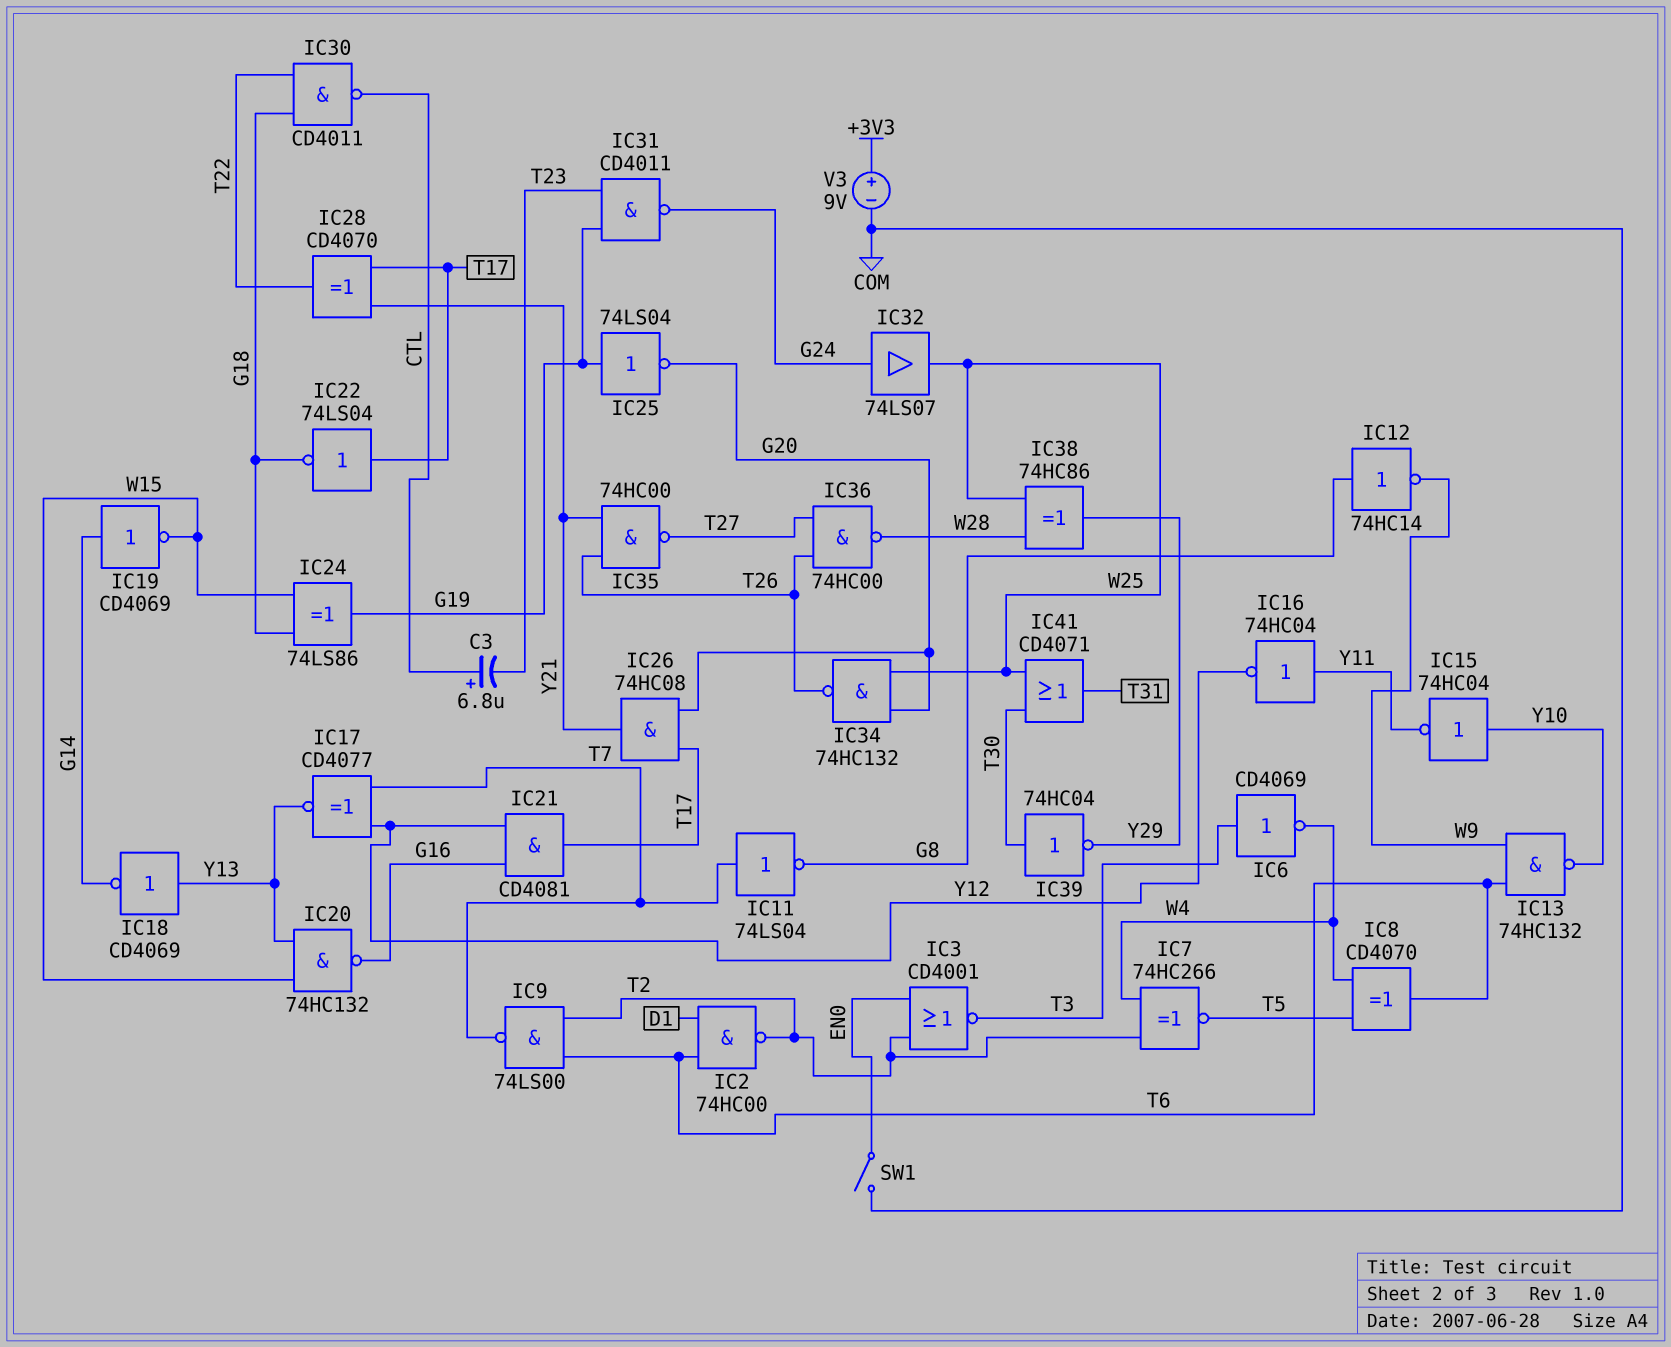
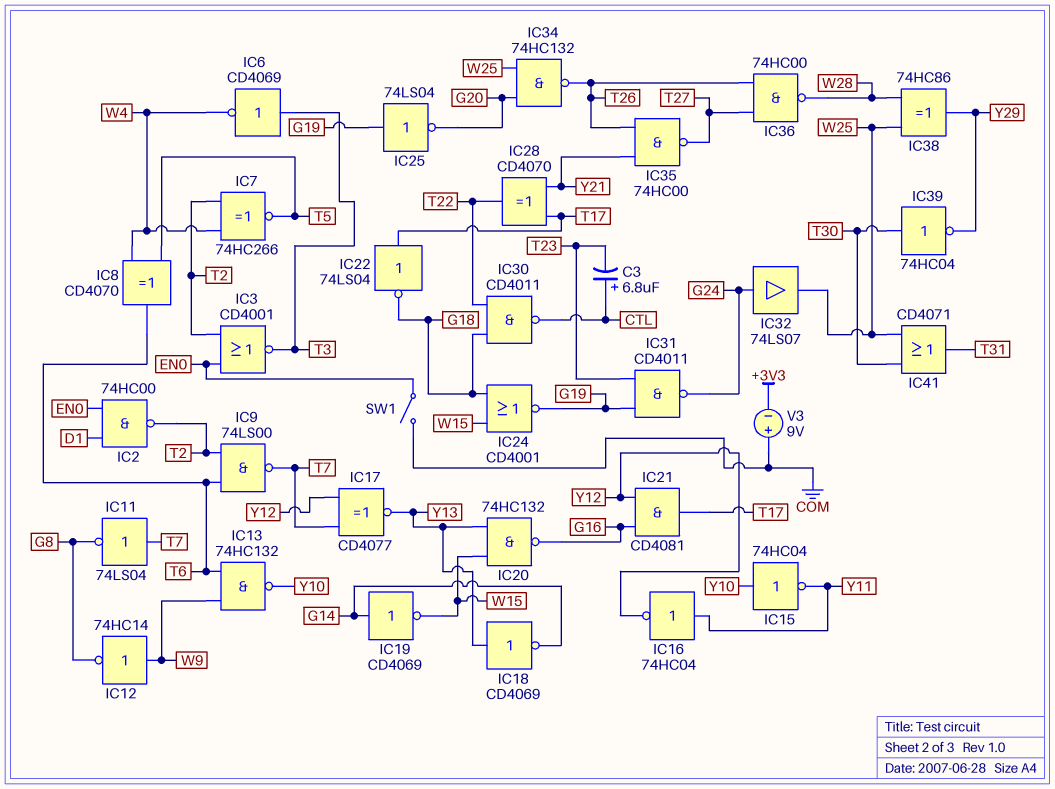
IC2: NAND 74HC00 (in D1, in T6, out T2) -> NAND 74HC00 (in D1, in EN0, out T2)
IC12: NOT 74HC14 (in G8, out W9) -> NOT 74HC14 (in W9, out G8)
IC24: XOR 74LS86 (in G18, in W15, out G19) -> NOR CD4001 (in G18, in W15, out G19)
IC26: AND 74HC08 (in G20, in T17, out Y21) -> none
V3: 9V (plus +3V3, minus COM) -> 9V (plus COM, minus +3V3)

